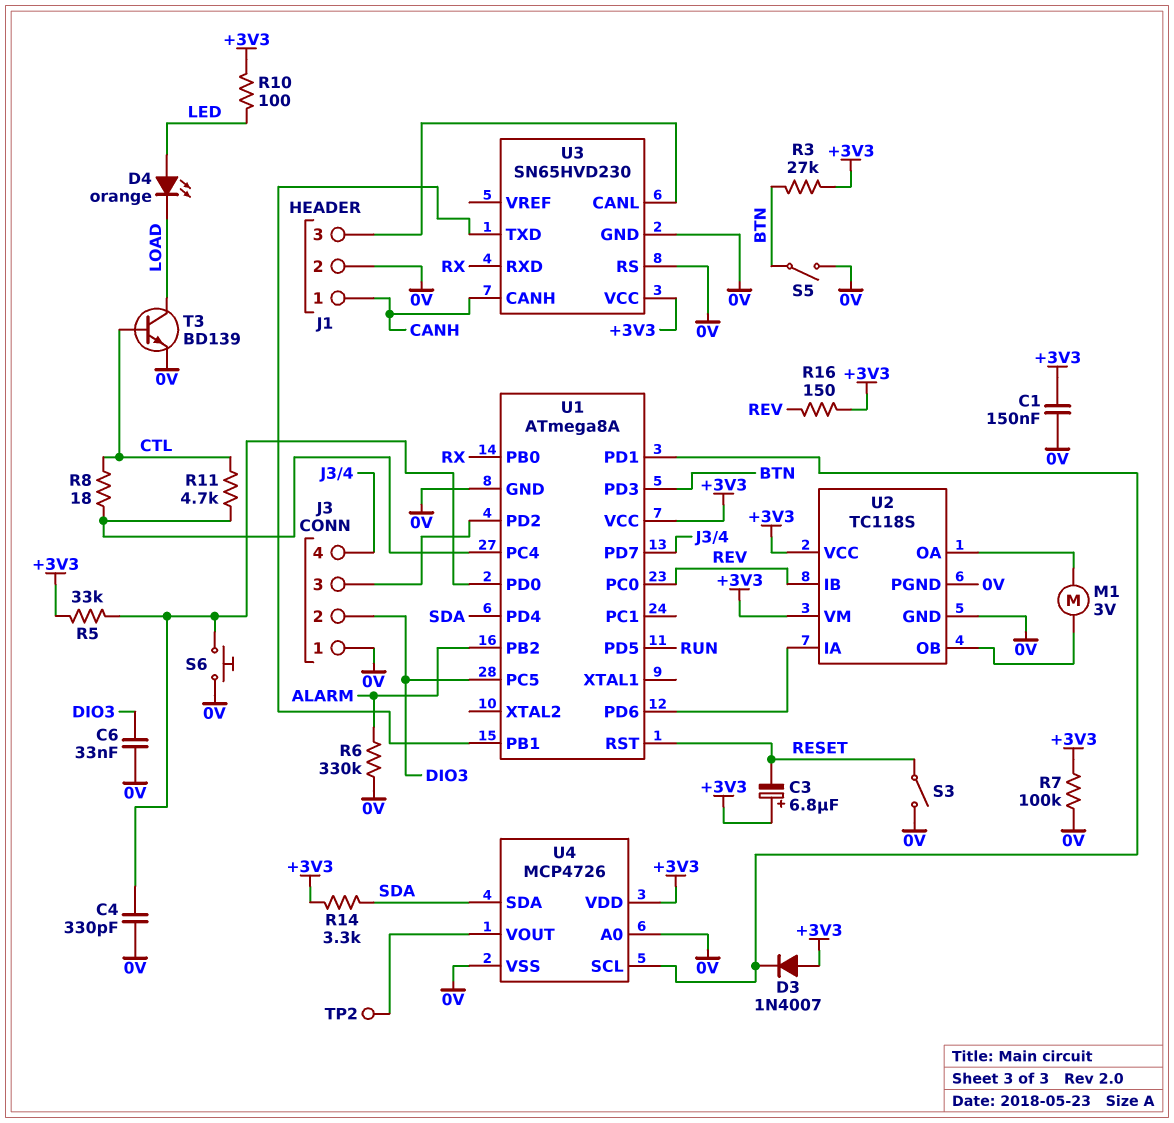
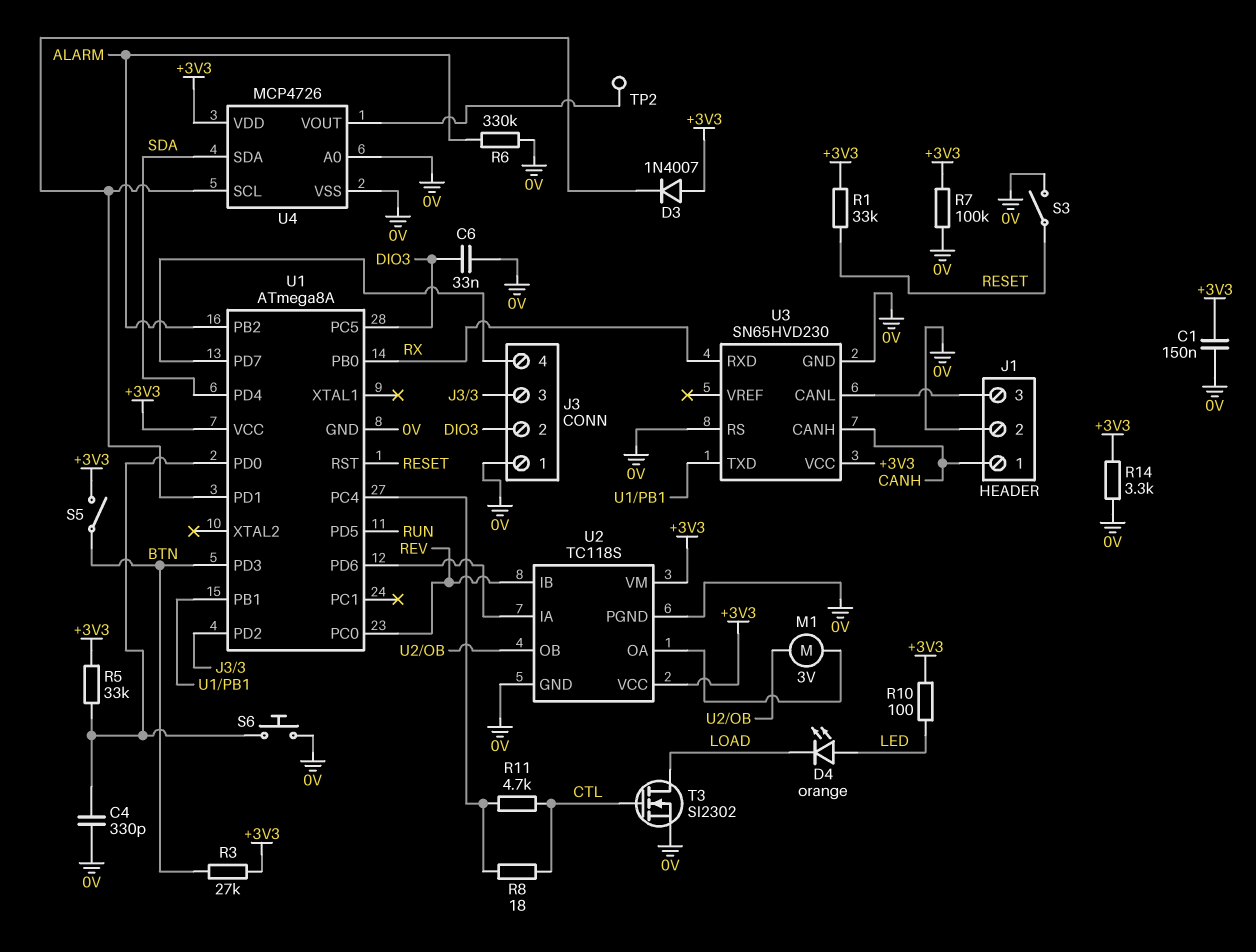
C3: 6.8uF (plus +3V3, minus RESET) -> none
R1: none -> 33k (+3V3, RESET)
R14: 3.3k (+3V3, SDA) -> 3.3k (+3V3, 0V)
R16: 150 (+3V3, REV) -> none
S5: switch (0V, BTN) -> switch (+3V3, BTN)
T3: NPN BD139 (B CTL, C LOAD, E 0V) -> NMOS SI2302 (G CTL, D LOAD, S 0V)

